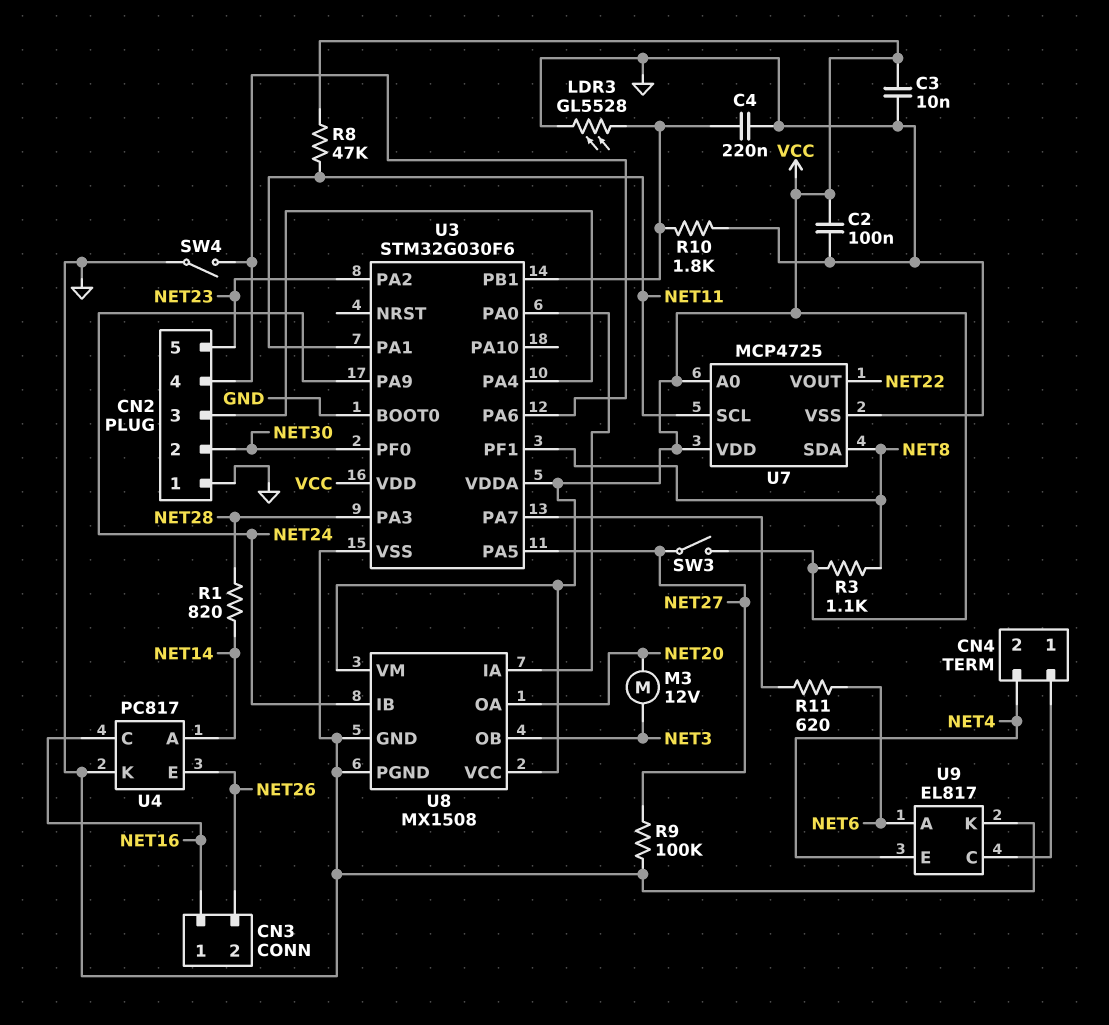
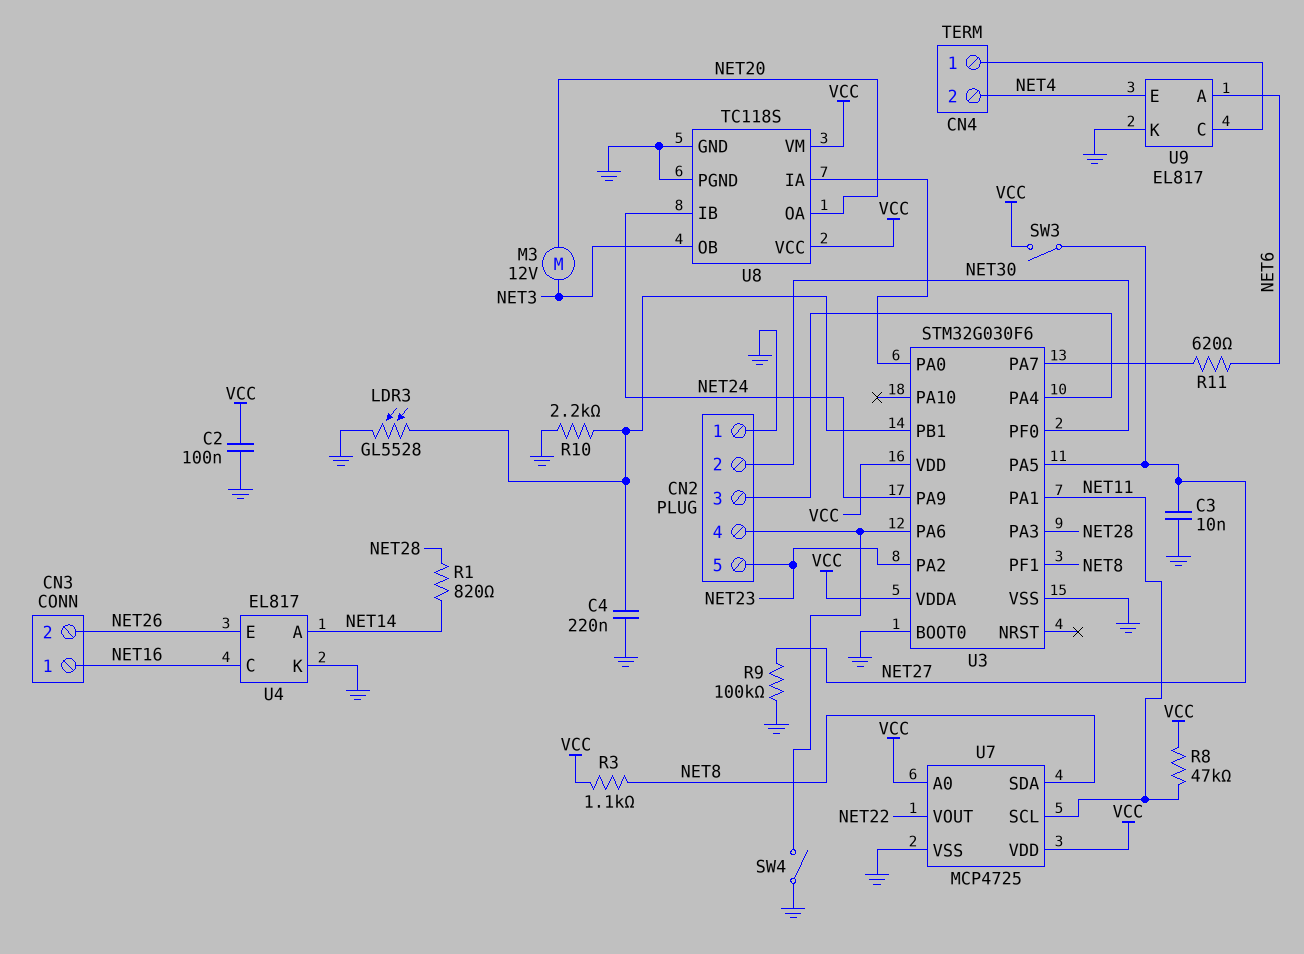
C3: 10nF (GND, VCC) -> 10nF (GND, NET27)
R10: 1.8k (GND, U3/PB1) -> 2.2k (GND, U3/PB1)
U4: PC817 -> EL817
U8: MX1508 -> TC118S

